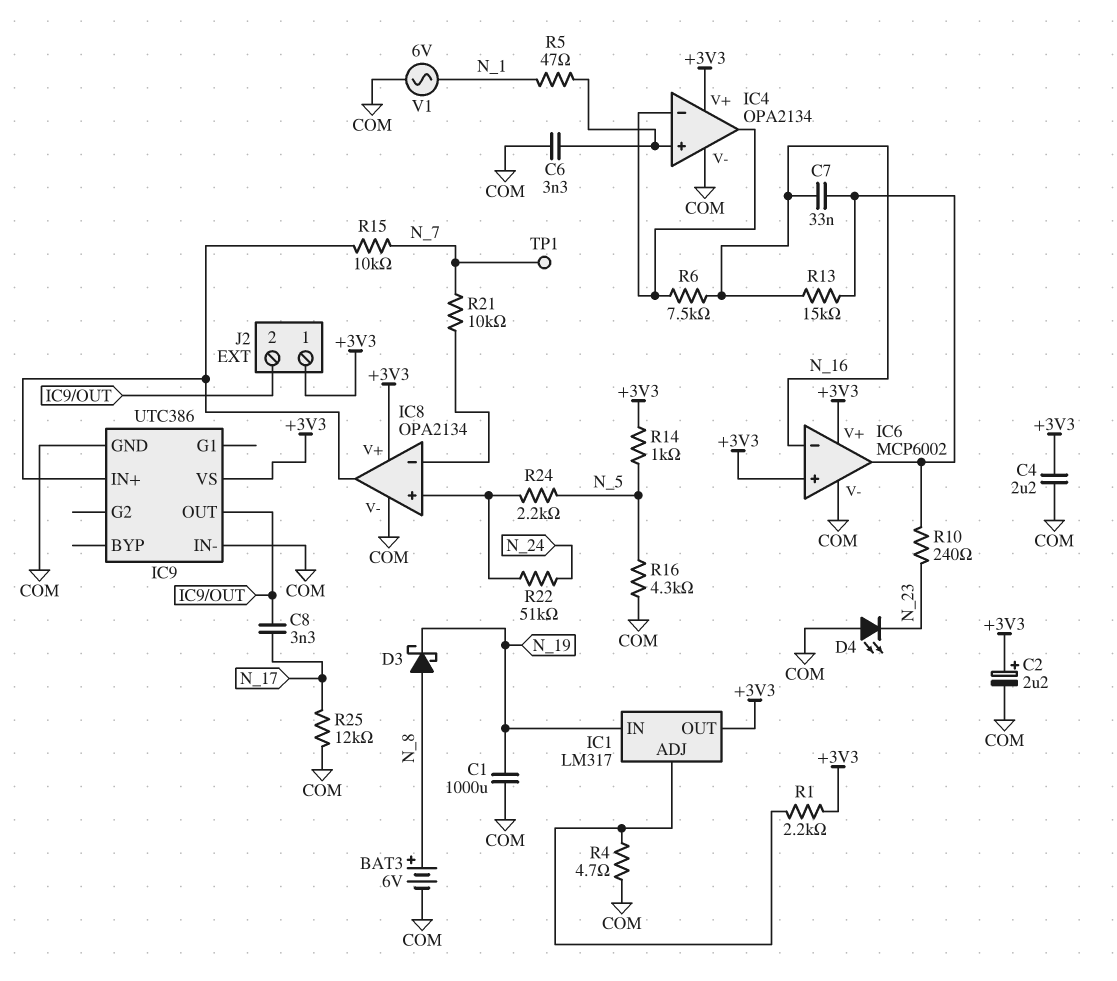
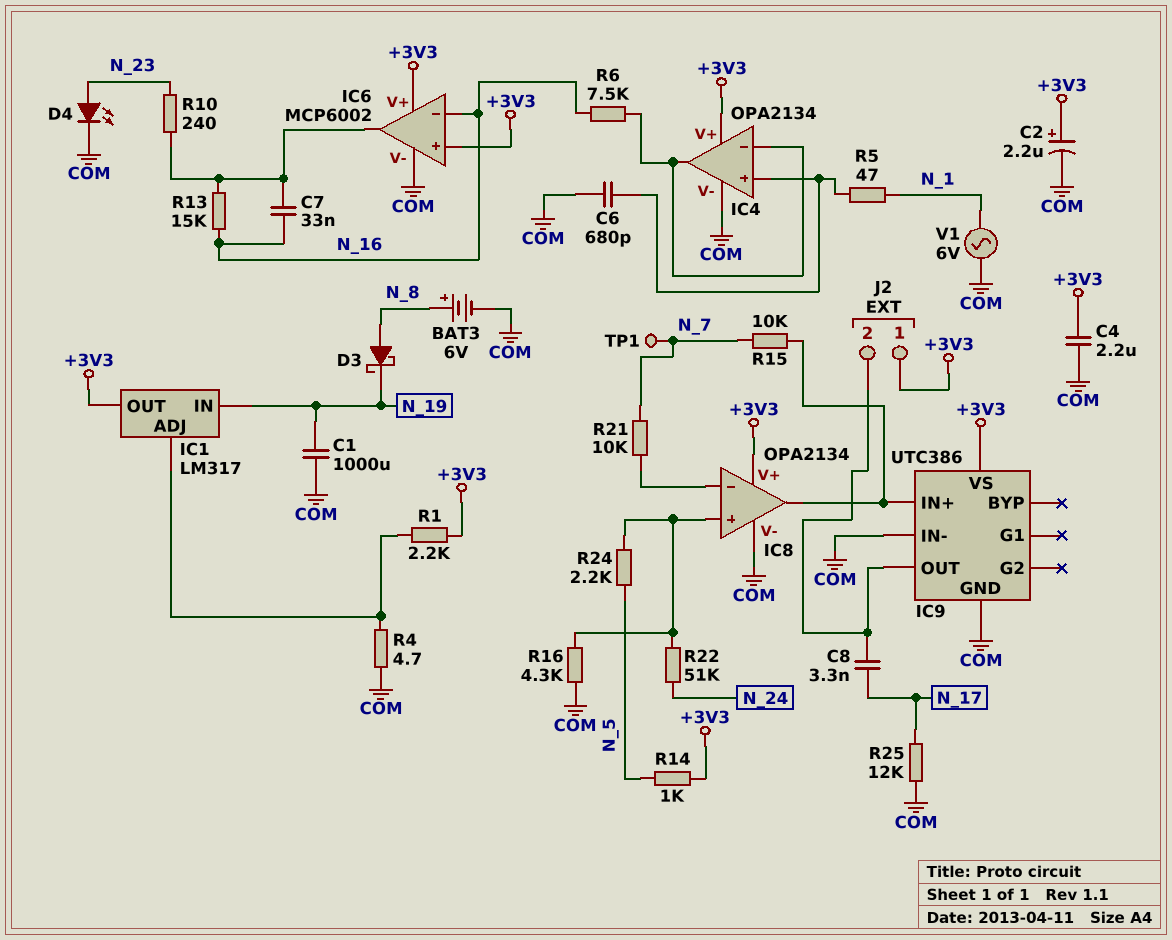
C6: 3.3nF (COM, IC4/in+) -> 680pF (COM, IC4/in+)
D4: LED (A COM, K N_23) -> LED (A N_23, K COM)
R16: 4.3k (COM, N_5) -> 4.3k (COM, IC8/in+)

